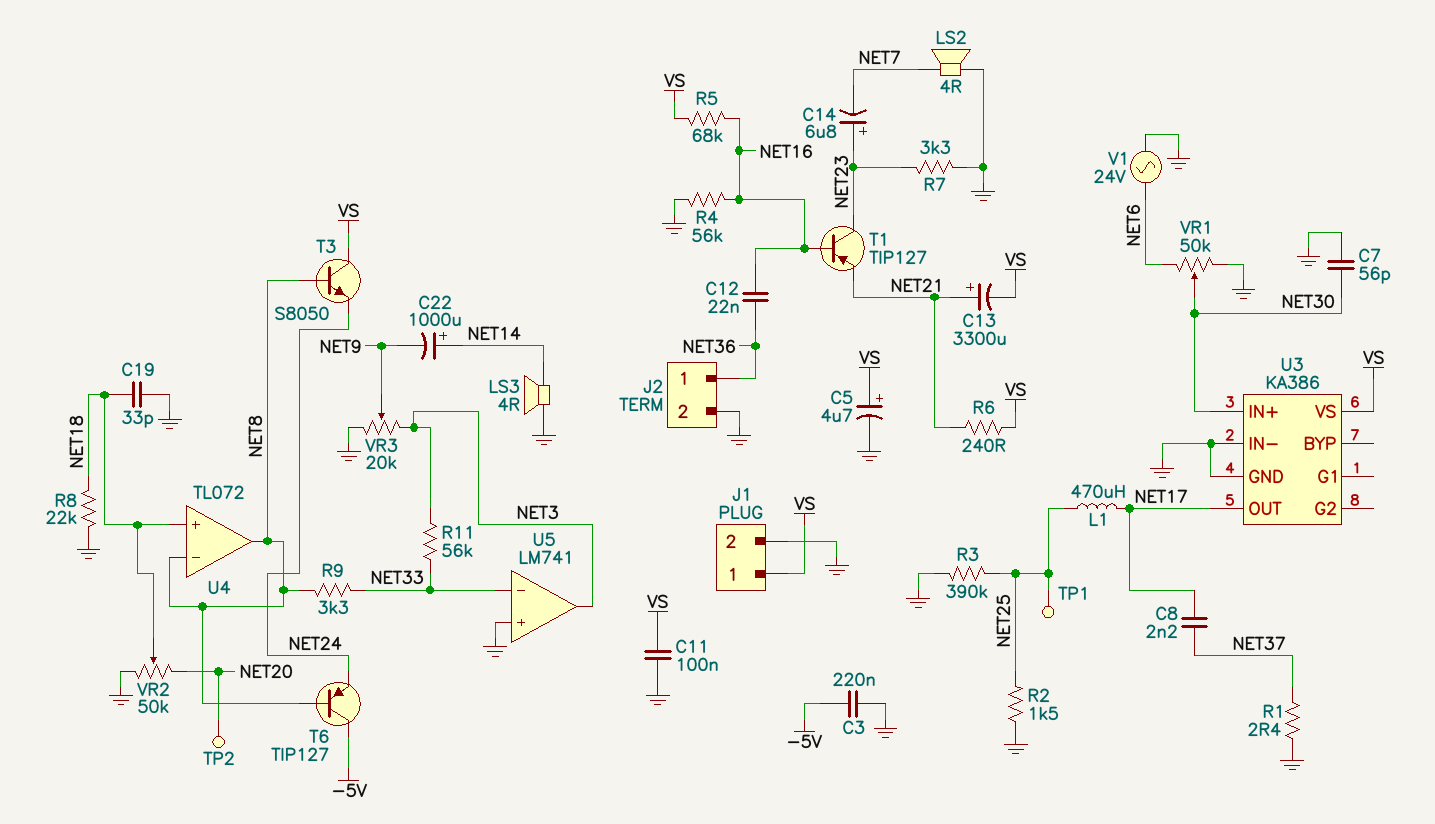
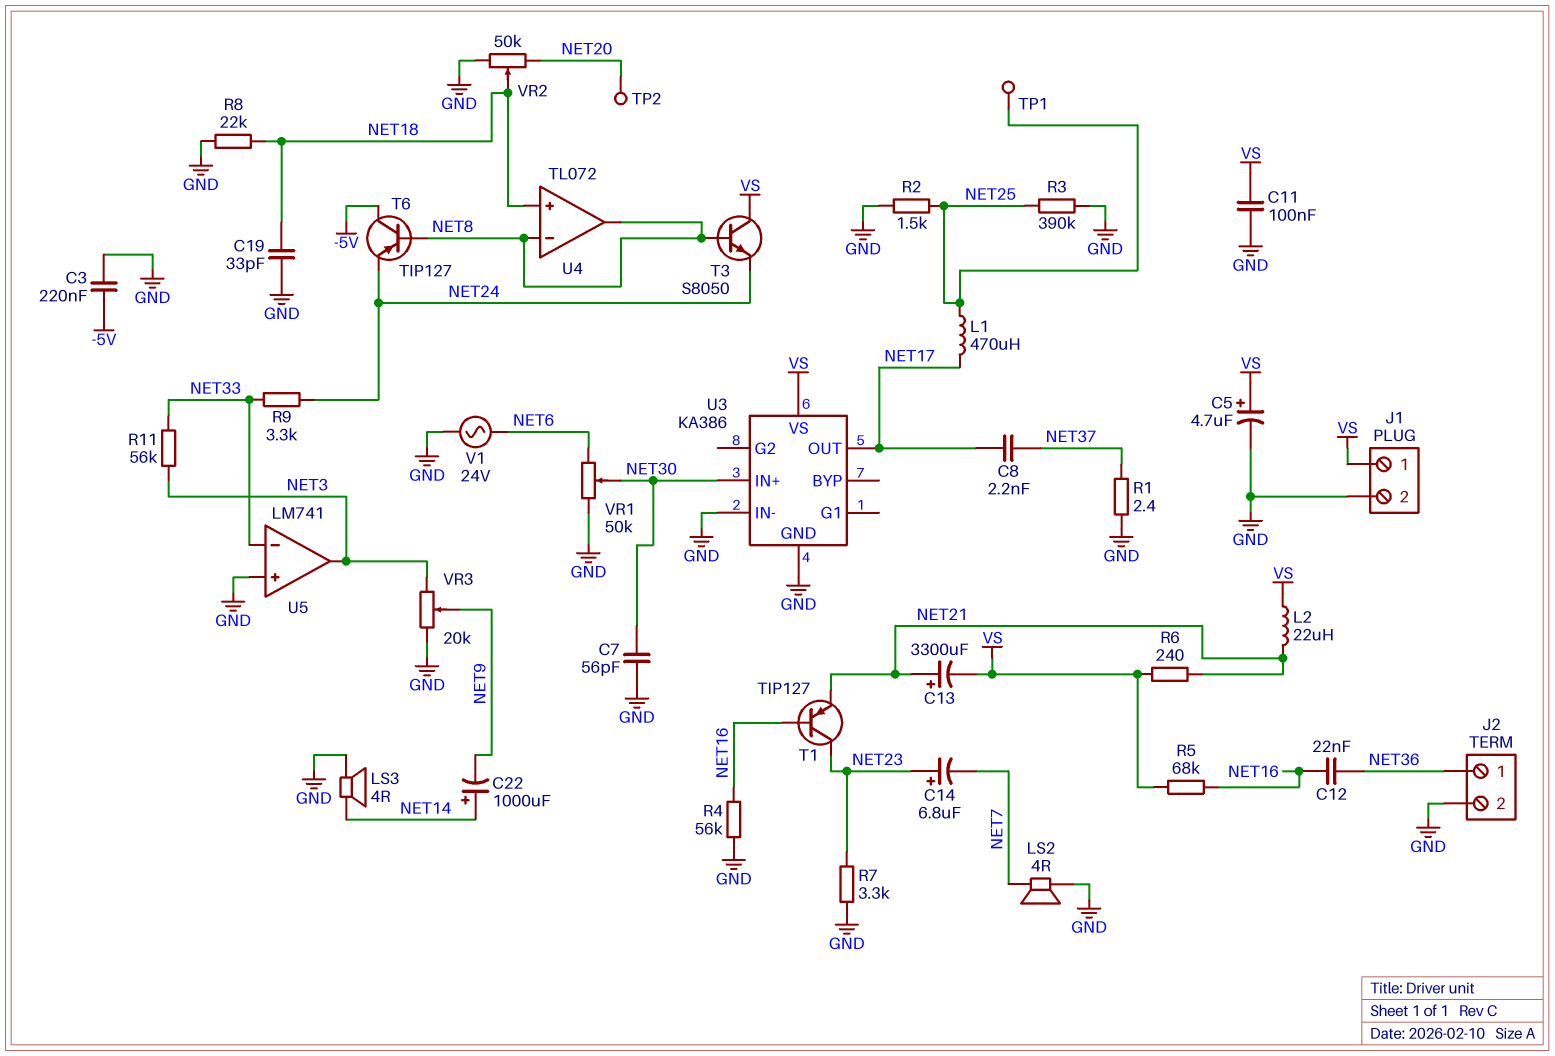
L2: none -> 22uH (NET21, VS)
R9: 3.3k (NET8, NET33) -> 3.3k (NET24, NET33)

